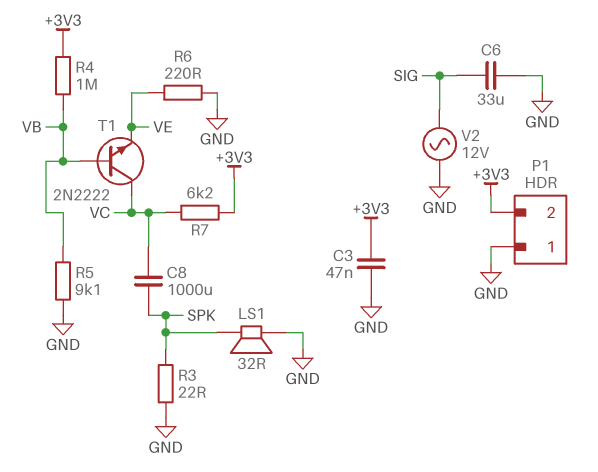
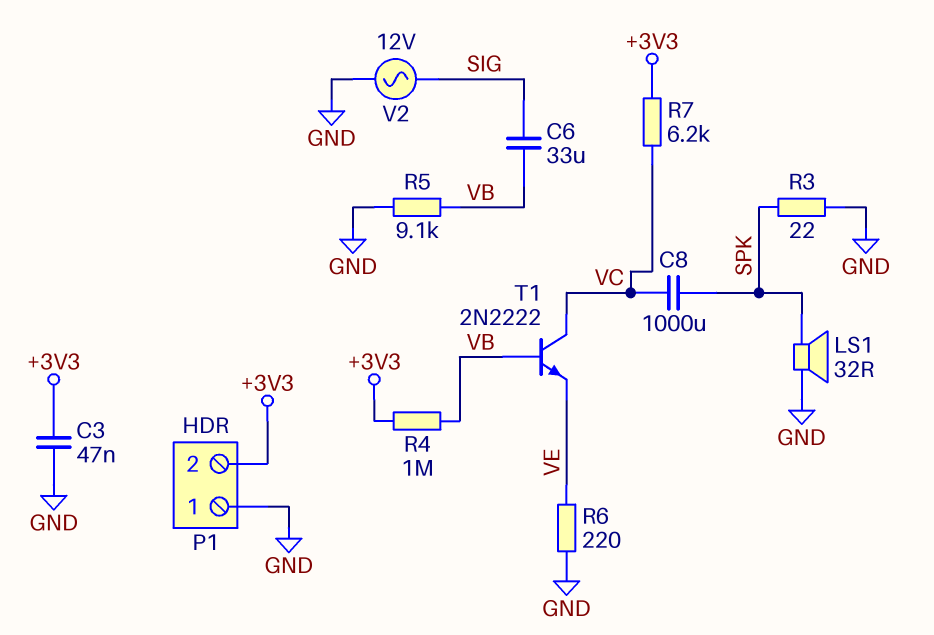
C6: 33uF (GND, SIG) -> 33uF (SIG, VB)

